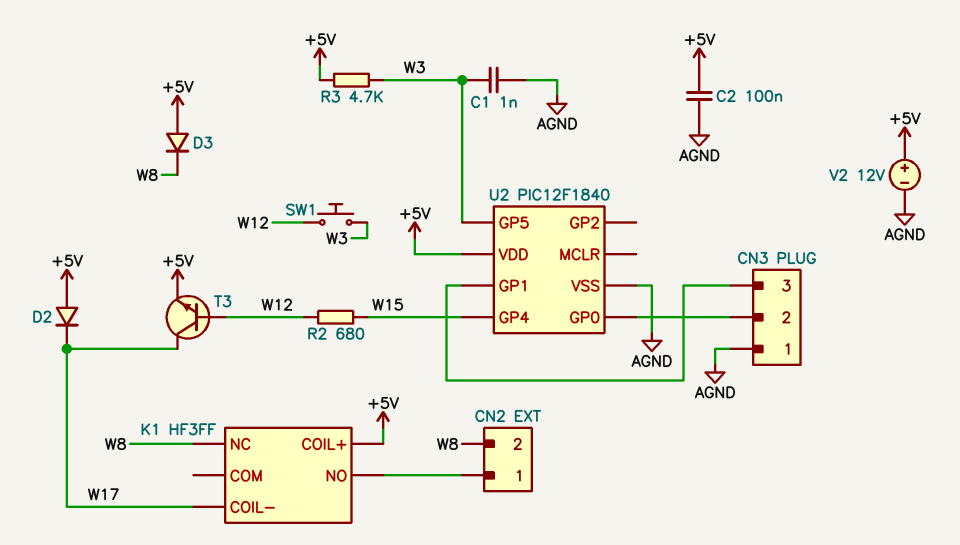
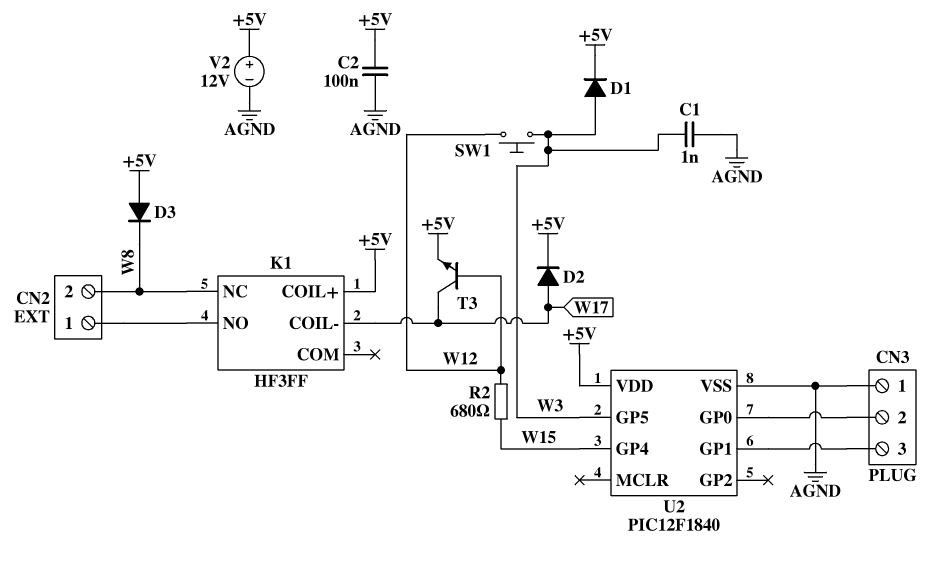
D1: none -> diode (A W3, K +5V)
D2: diode (A +5V, K W17) -> diode (A W17, K +5V)
R3: 4.7k (+5V, W3) -> none

